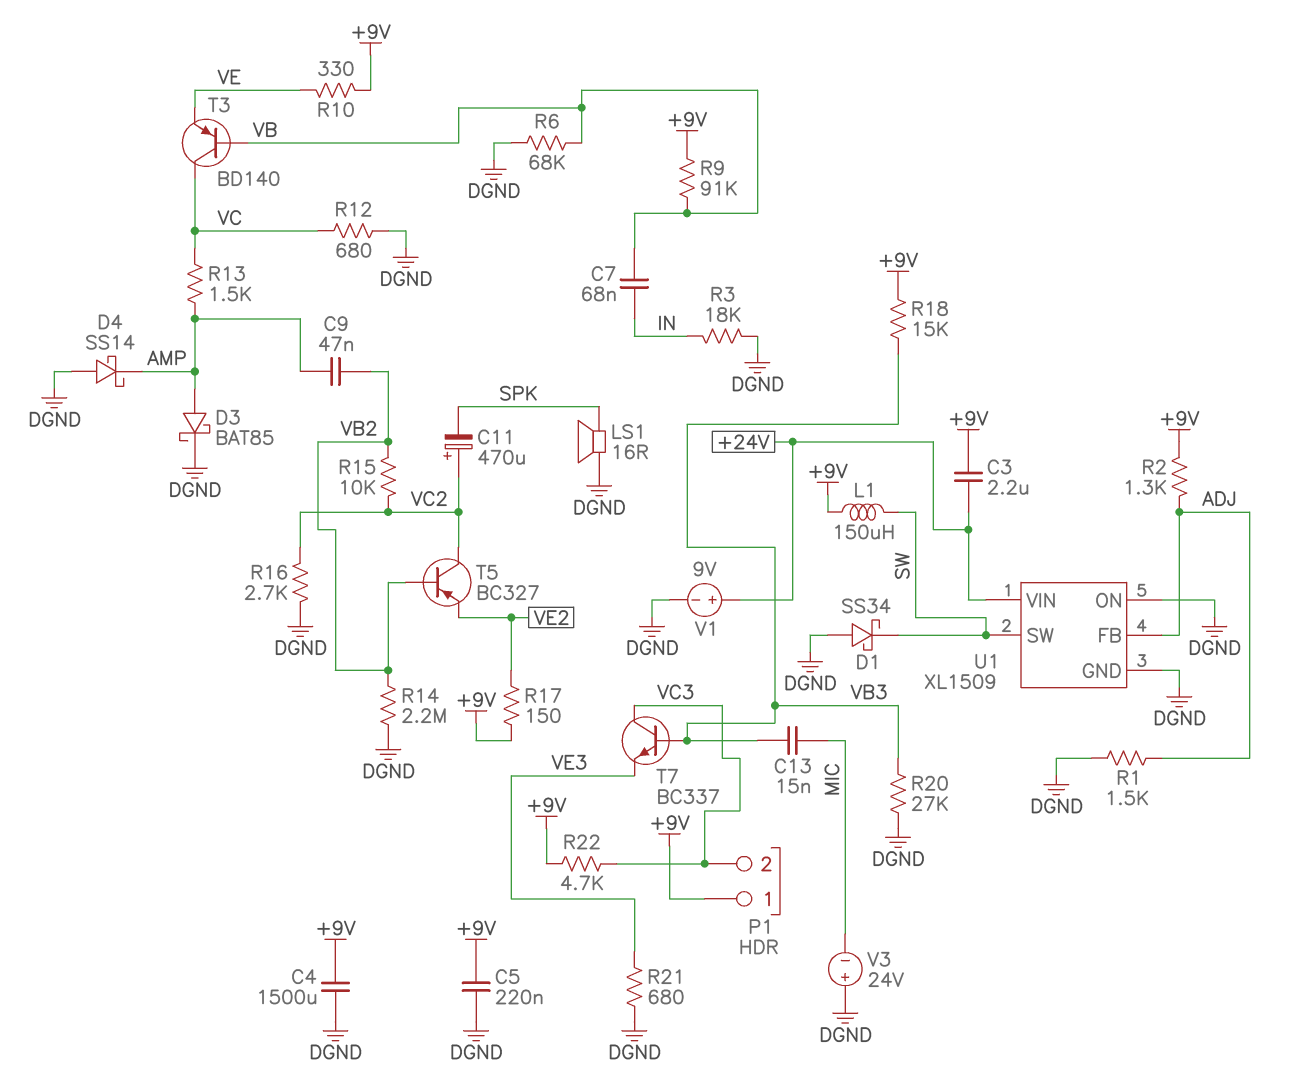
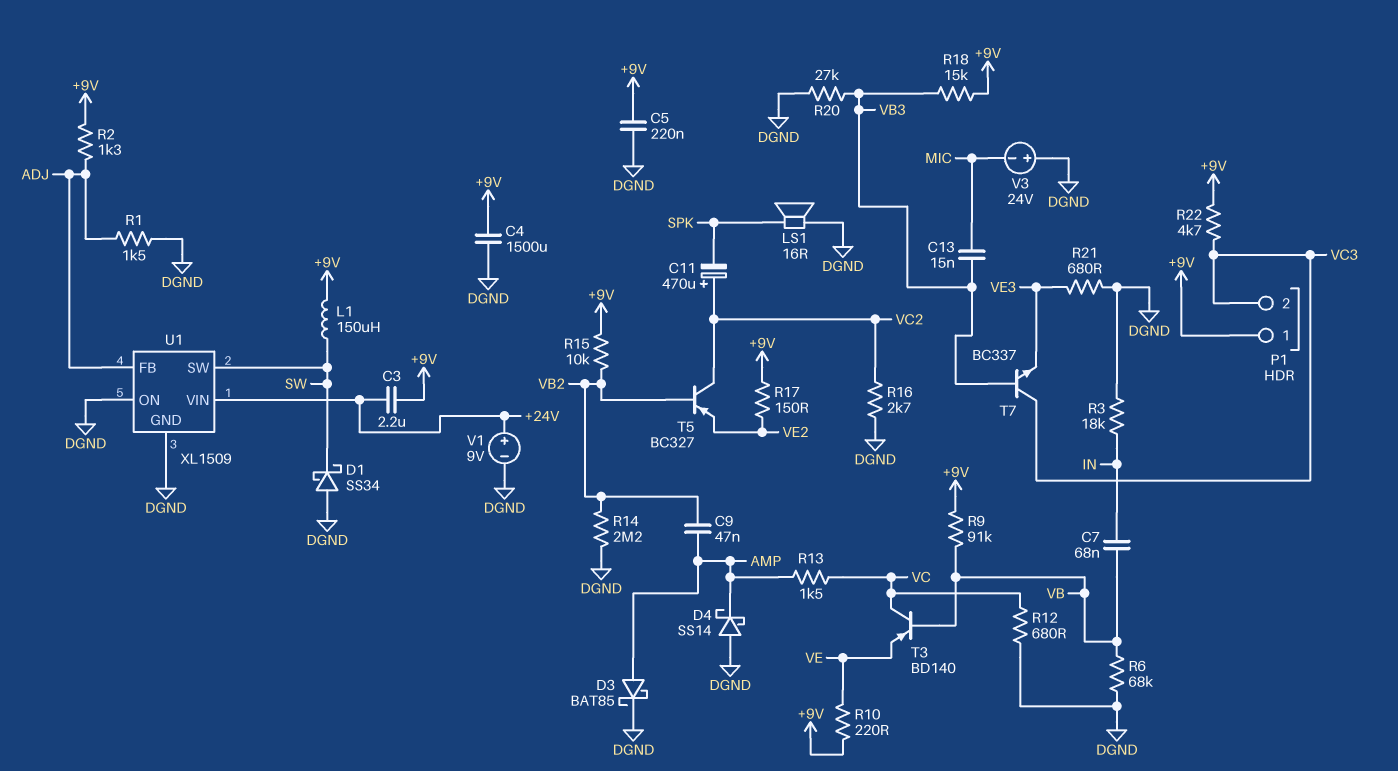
R10: 330 (+9V, VE) -> 220 (+9V, VE)
R15: 10k (VB2, VC2) -> 10k (+9V, VB2)

